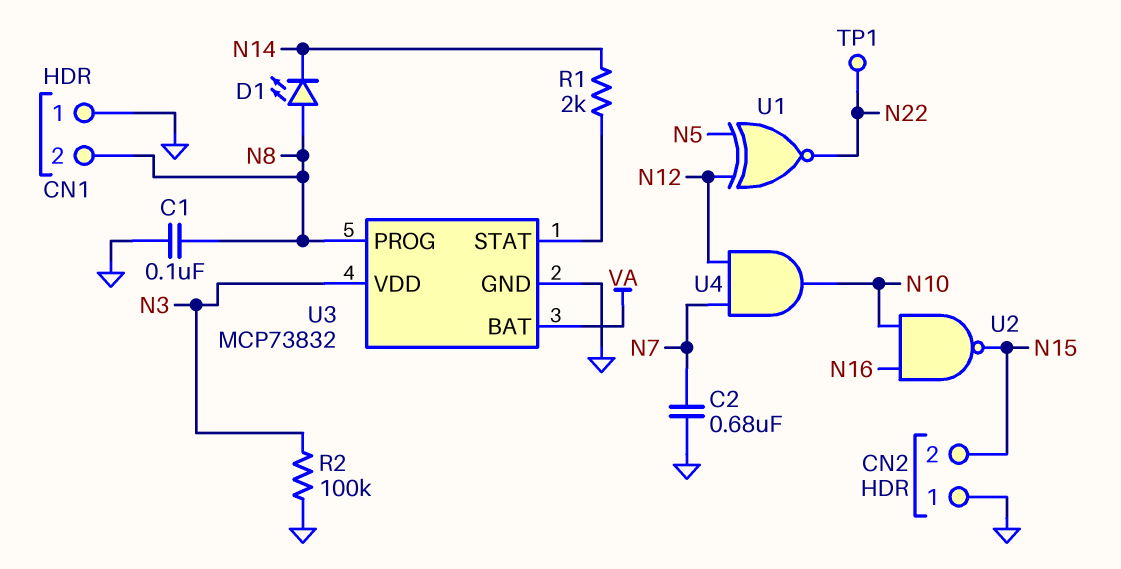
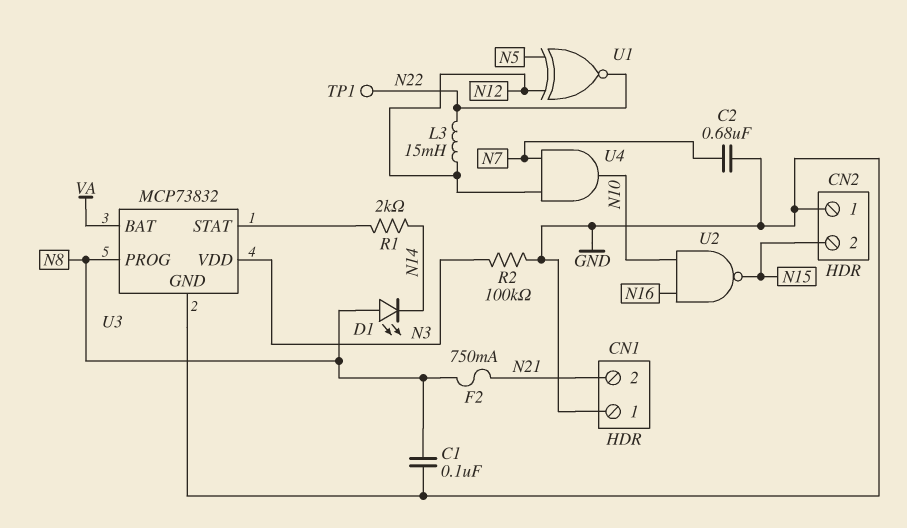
CN1 pin 2: N8 -> N21
F2: none -> 750mA (N8, N21)
L3: none -> 15mH (N12, N22)

